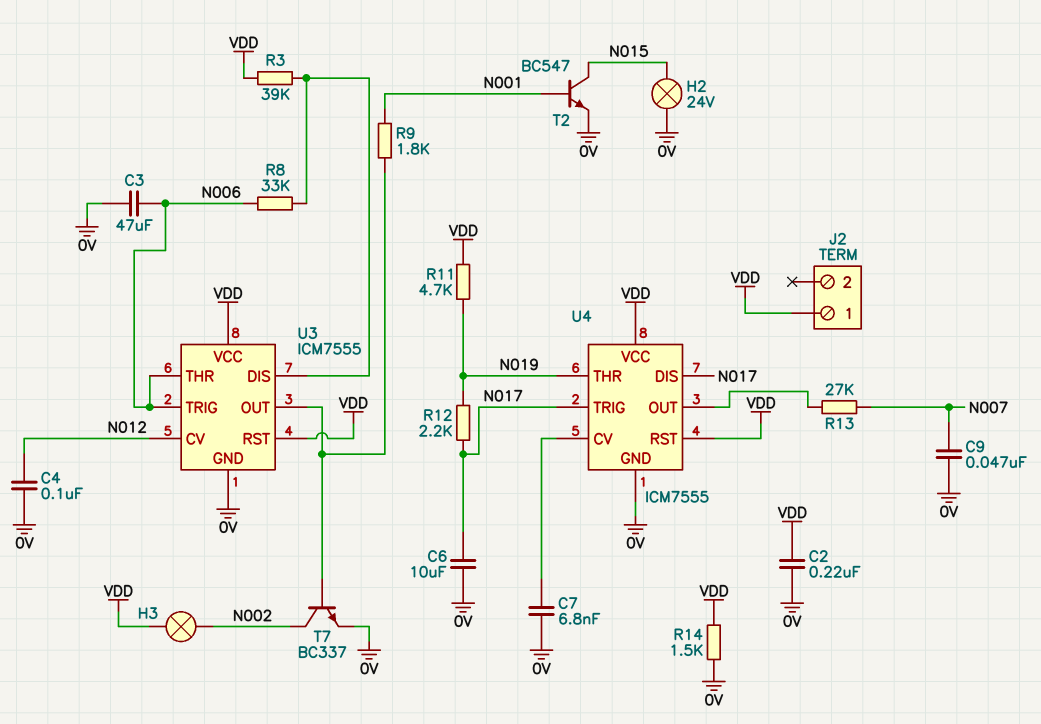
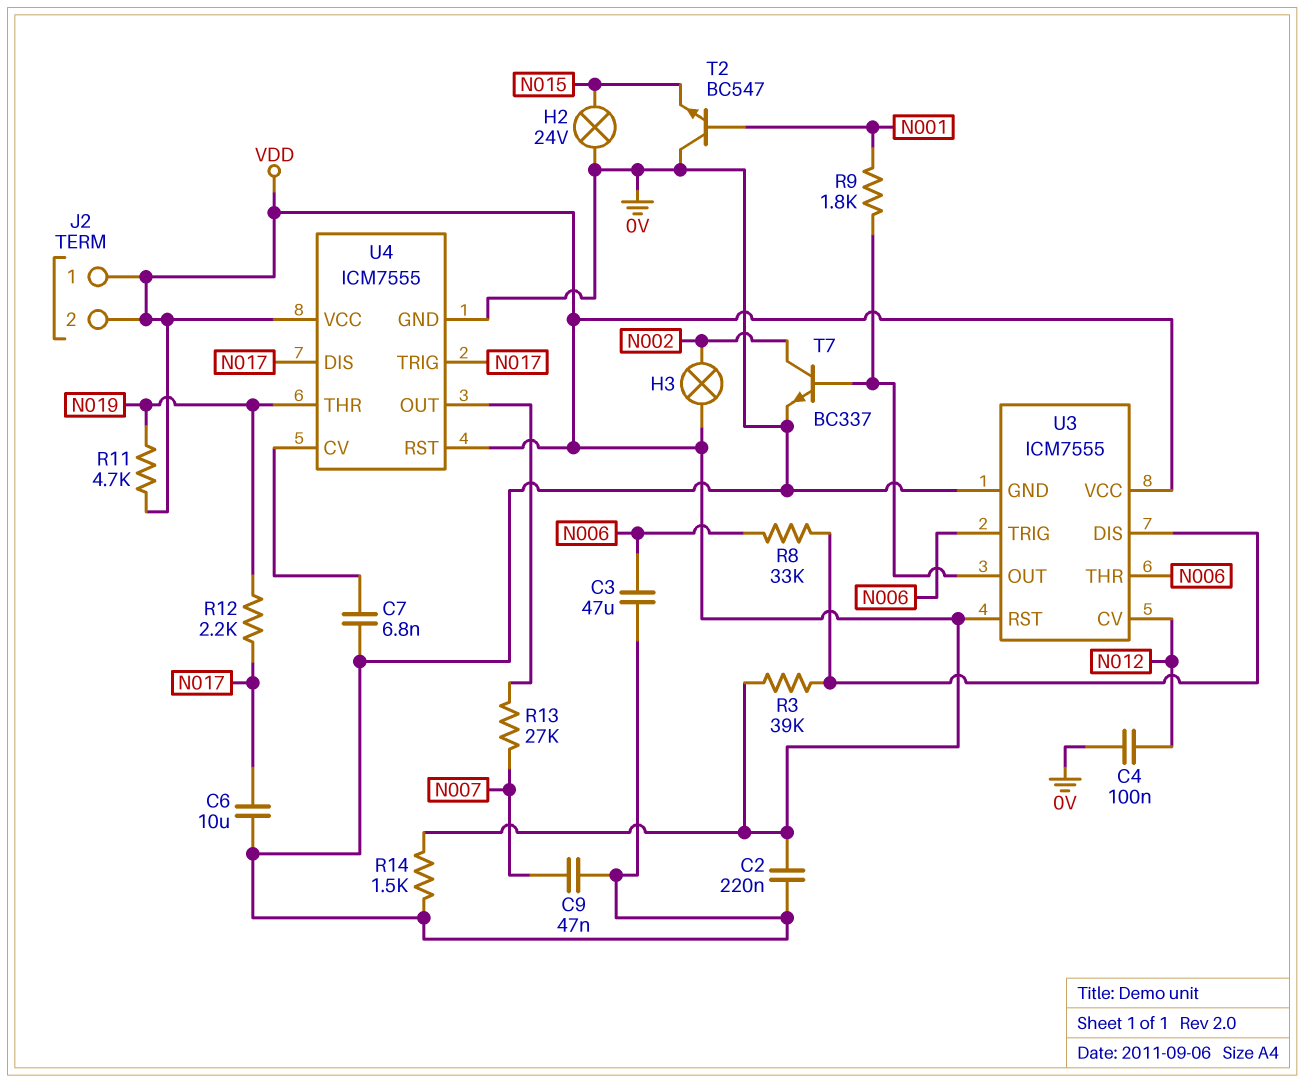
J2 pin 2: none -> VDD
T2: NPN BC547 (B N001, C N015, E 0V) -> NPN BC547 (B N001, C 0V, E N015)

